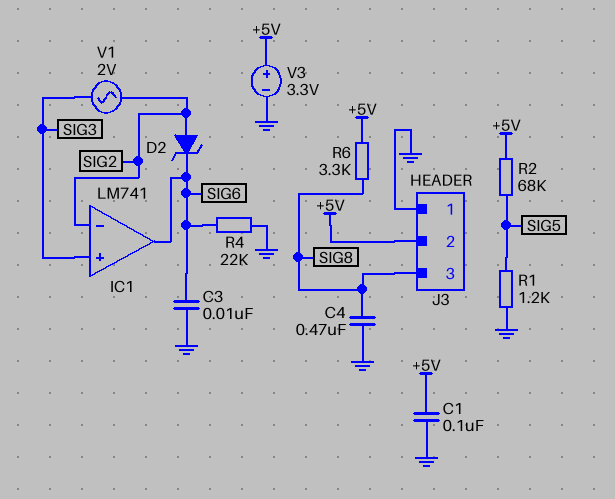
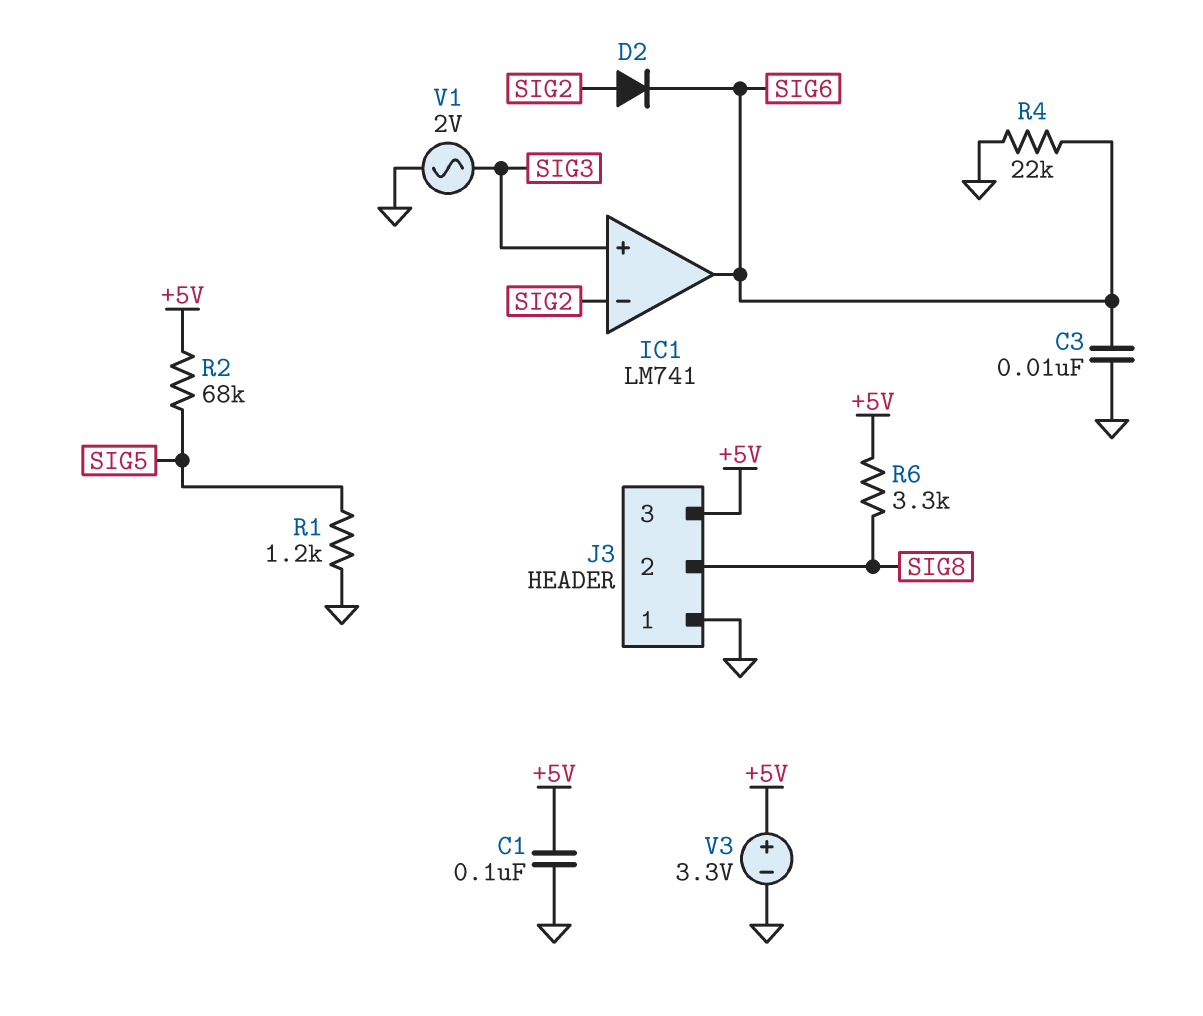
C4: 470nF (GND, SIG8) -> none
D2: zener (A SIG2, K SIG6) -> diode (A SIG2, K SIG6)
J3 pin 2: +5V -> SIG8
J3 pin 3: SIG8 -> +5V
V1: AC 2V (SIG2, SIG3) -> AC 2V (GND, SIG3)

